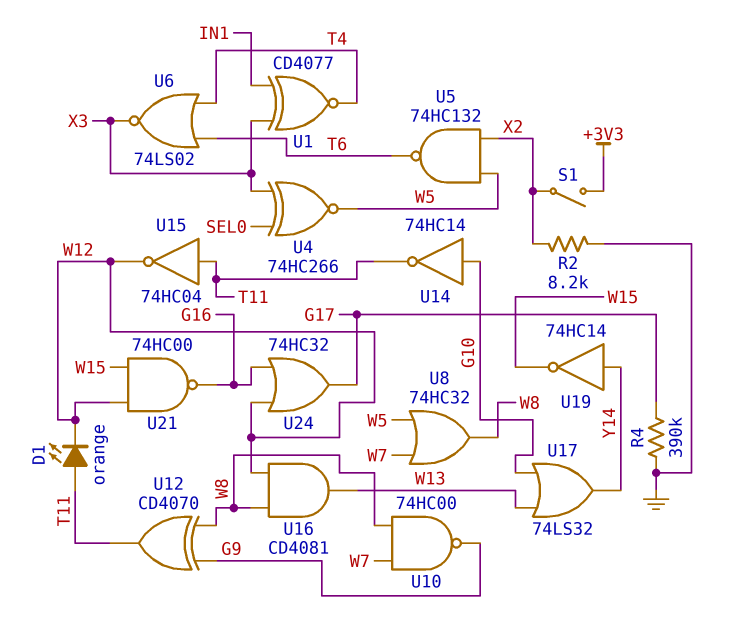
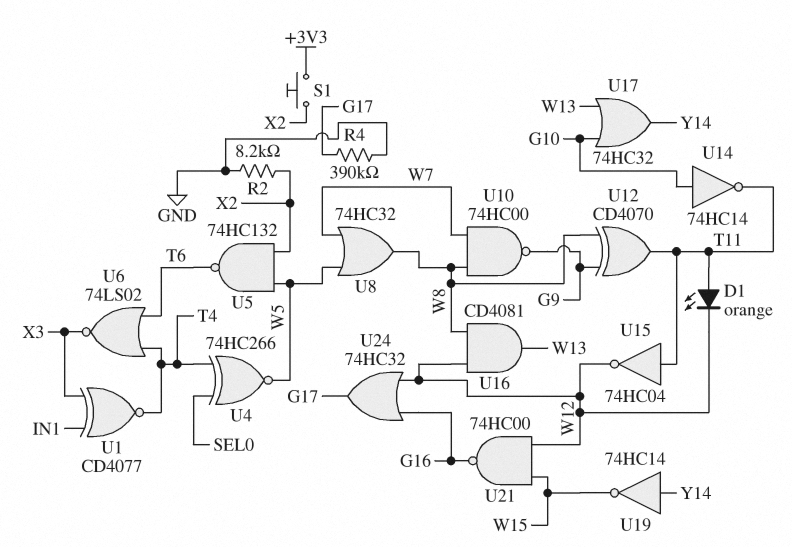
S1: switch (+3V3, X2) -> button (+3V3, X2)
U4: XNOR 74HC266 (in SEL0, in X3, out W5) -> XNOR 74HC266 (in SEL0, in T4, out W5)
U17: OR 74LS32 (in G10, in W13, out Y14) -> OR 74HC32 (in G10, in W13, out Y14)

